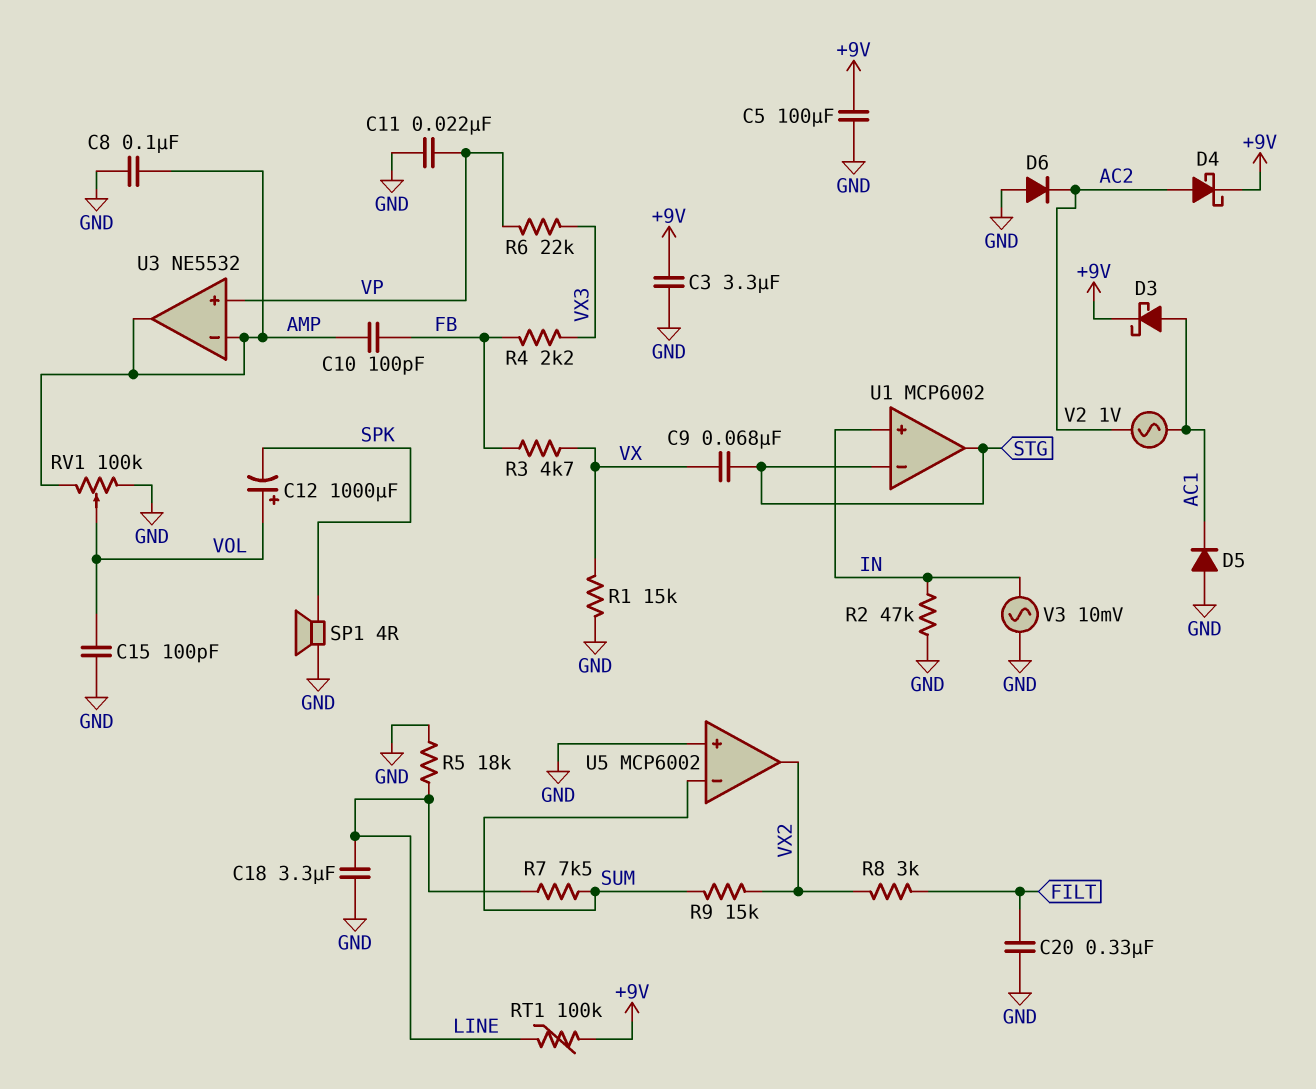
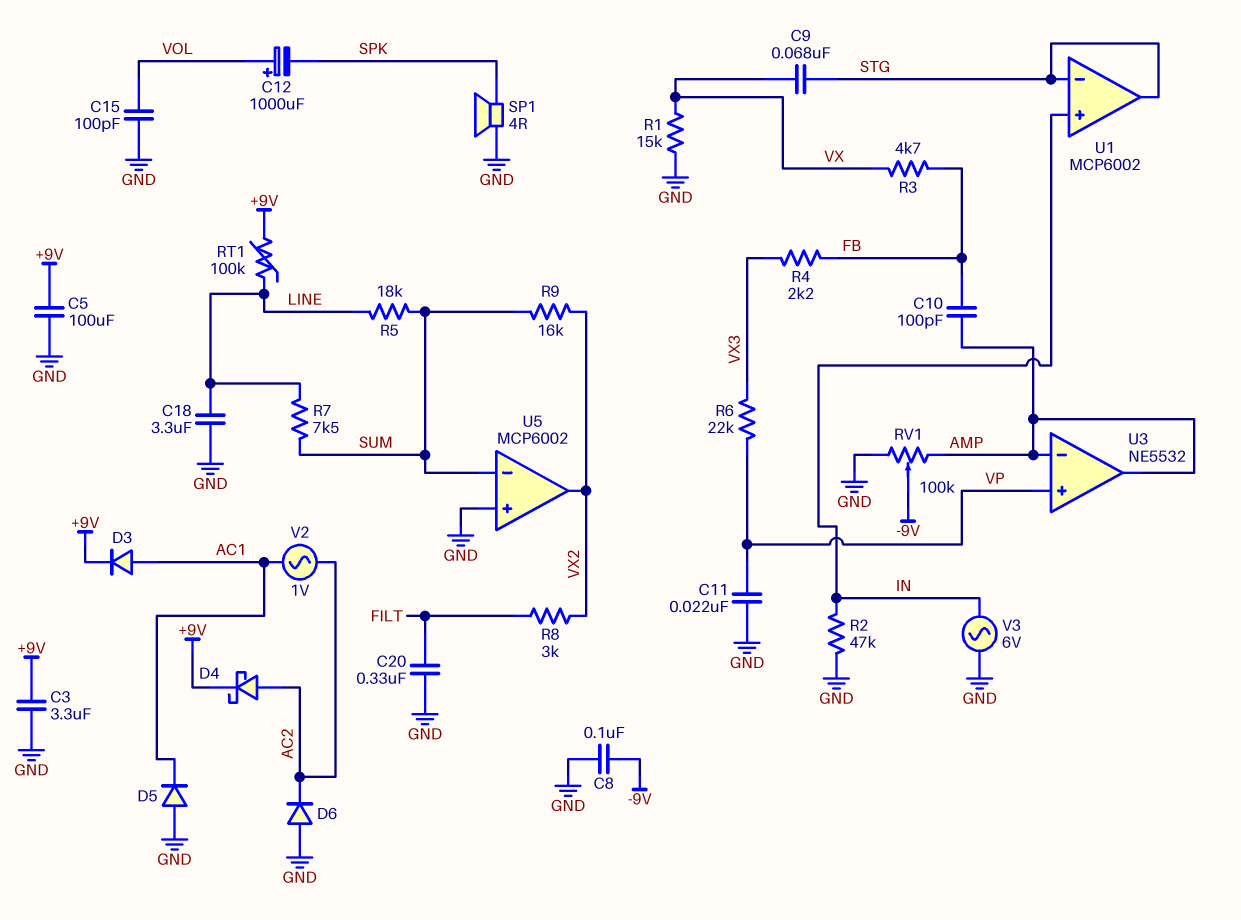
C8: 100nF (AMP, GND) -> 100nF (-9V, GND)
D3: schottky (A AC1, K +9V) -> diode (A AC1, K +9V)
R5: 18k (GND, LINE) -> 18k (LINE, SUM)
R9: 15k (SUM, VX2) -> 16k (SUM, VX2)
RV1: 100k (AMP, GND, wiper VOL) -> 100k (AMP, GND, wiper -9V)
V3: AC 10mV (GND, IN) -> AC 6V (GND, IN)

